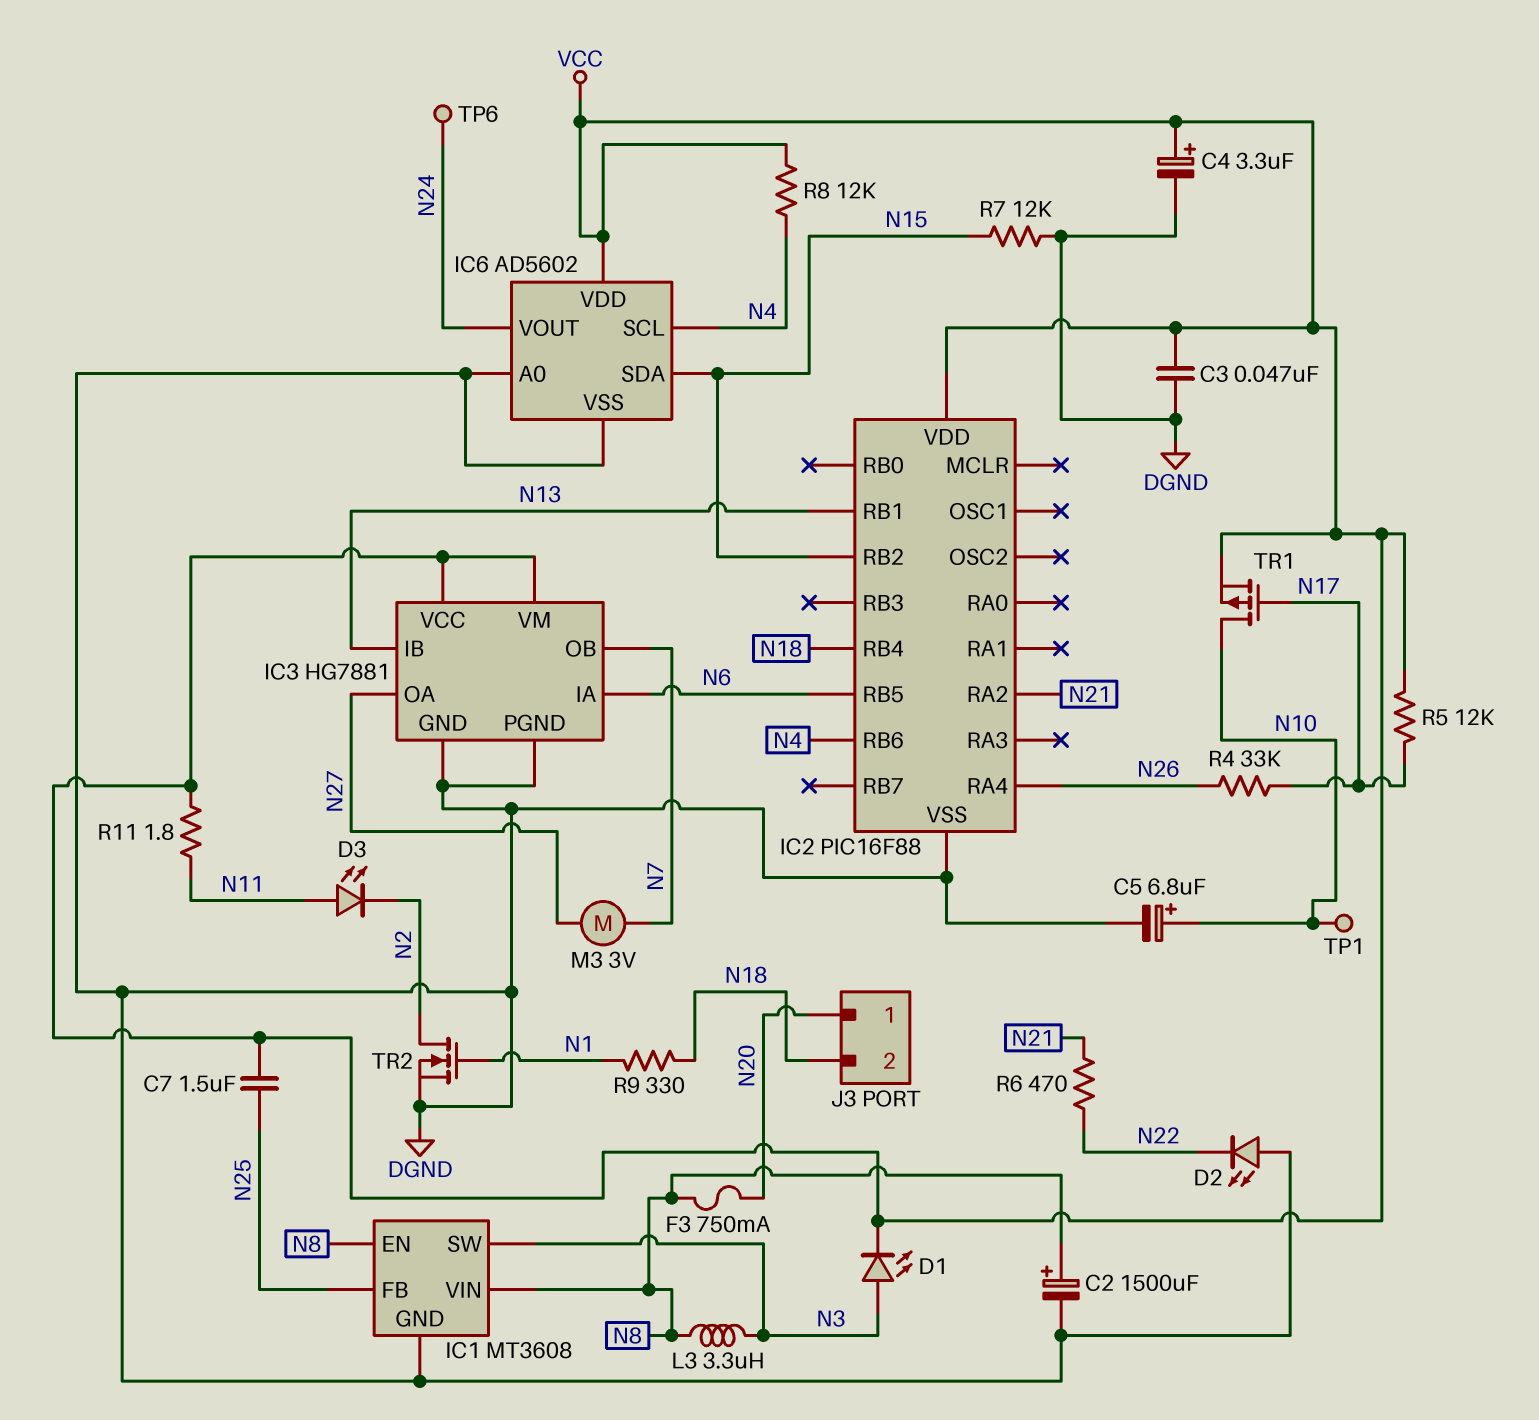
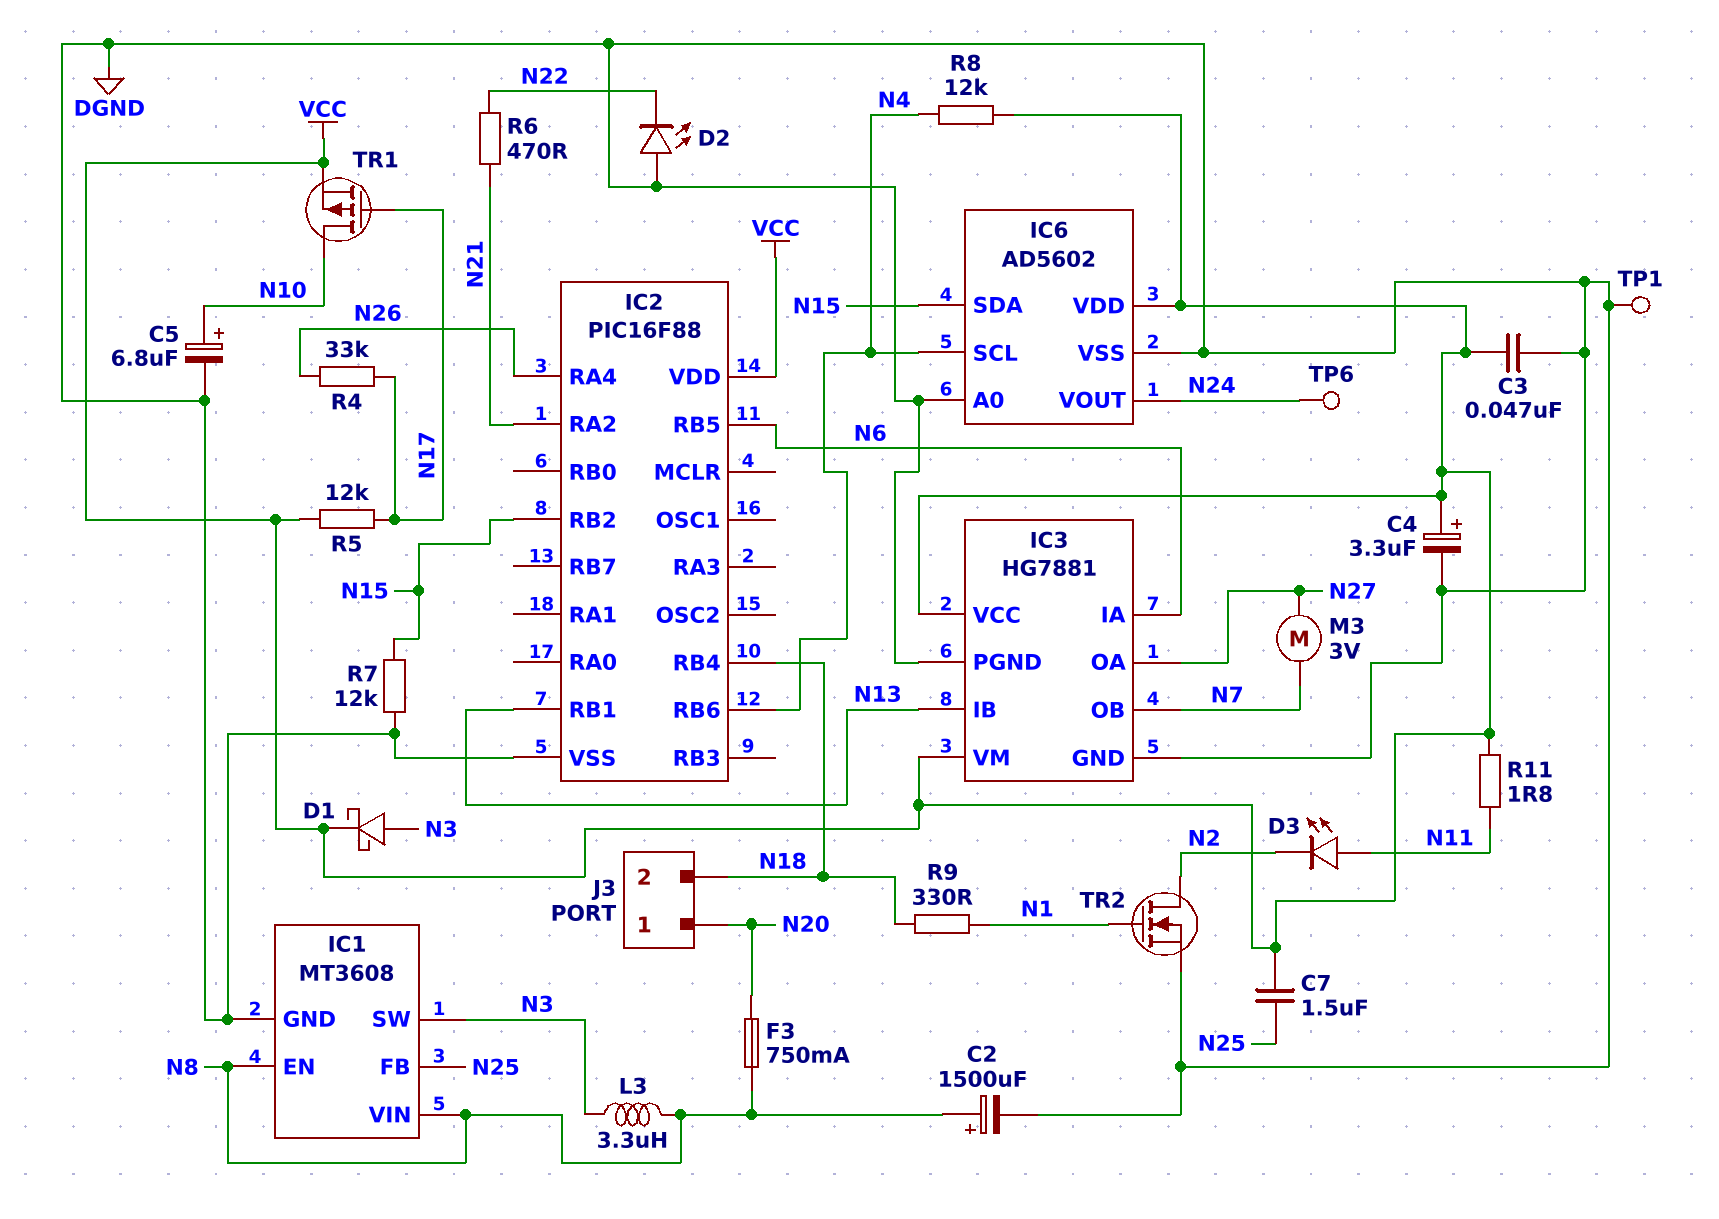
D1: LED (A N3, K VCC) -> schottky (A N3, K VCC)
TP1: test point (N10) -> test point (DGND)

